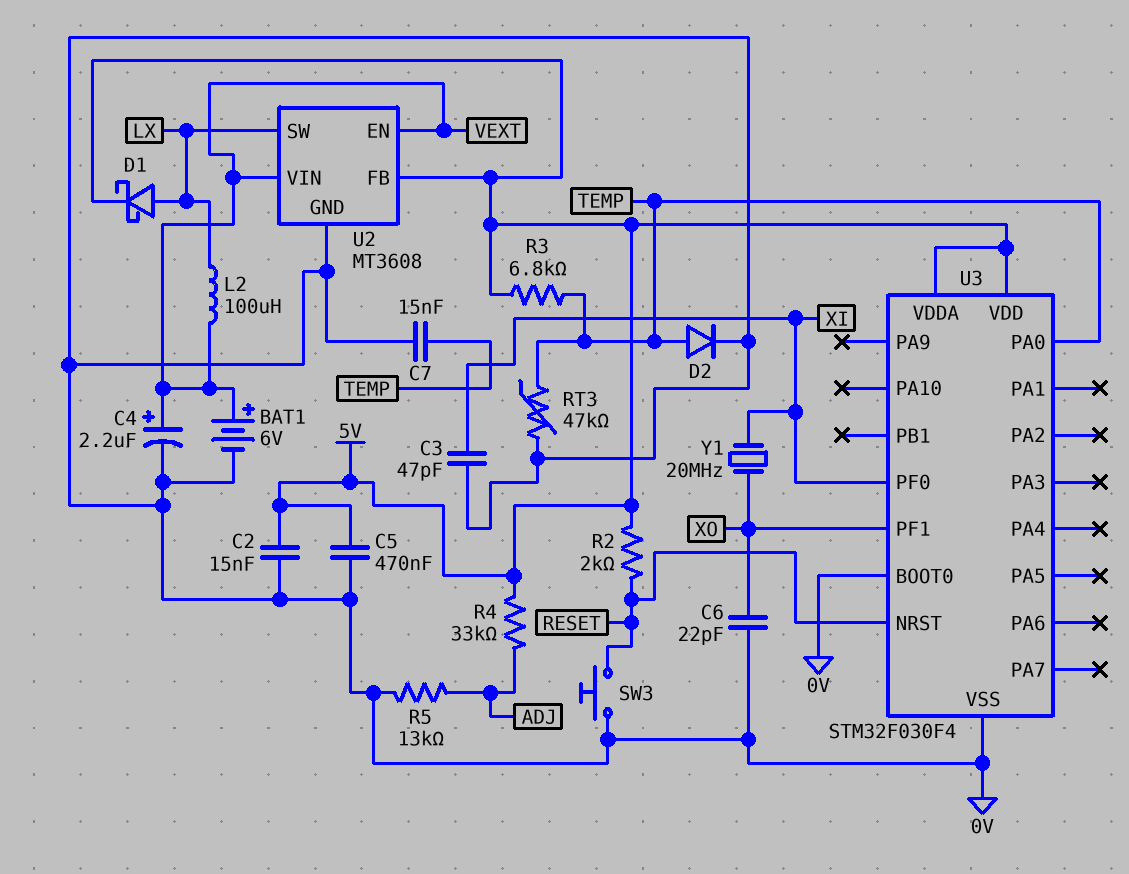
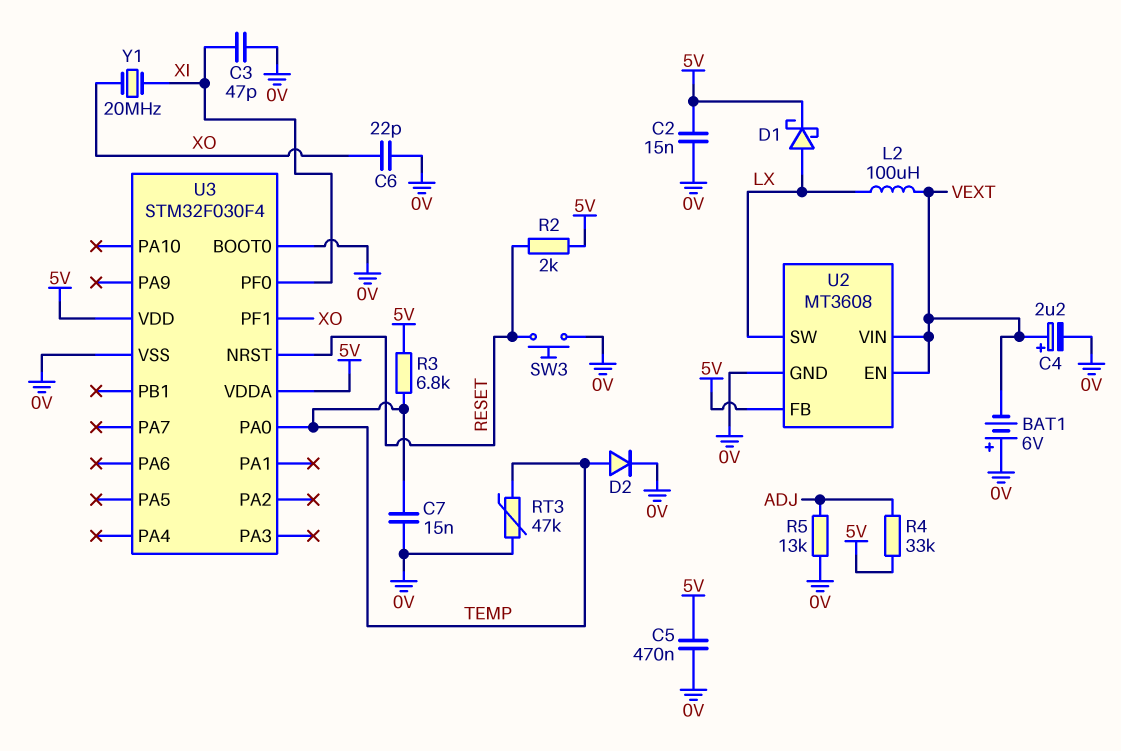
BAT1: 6V (plus VEXT, minus 0V) -> 6V (plus 0V, minus VEXT)

